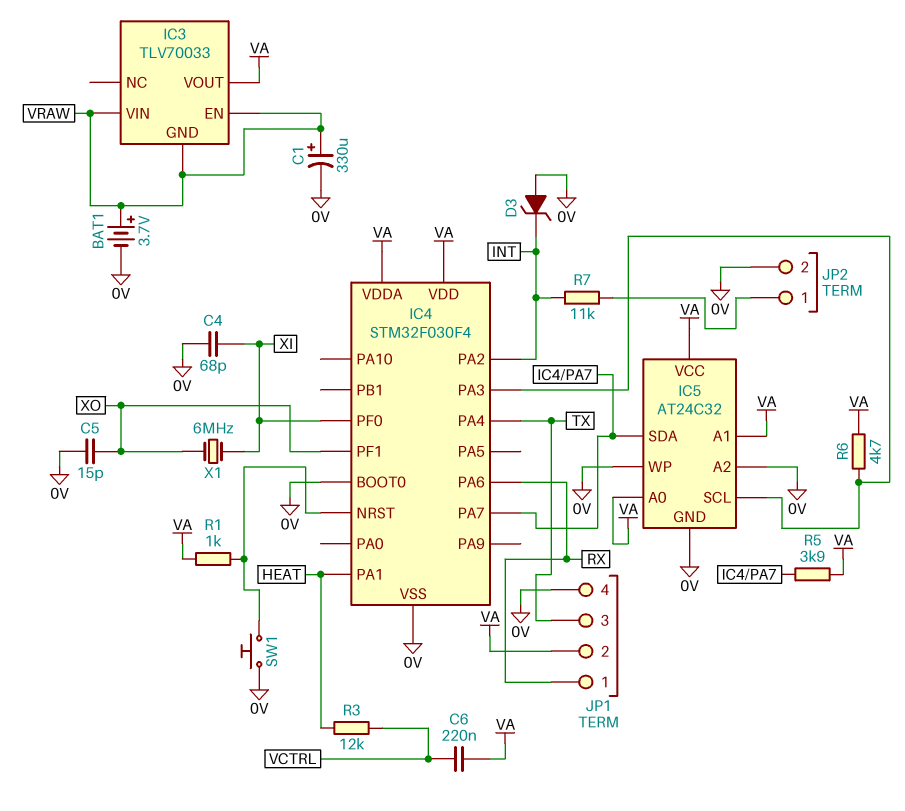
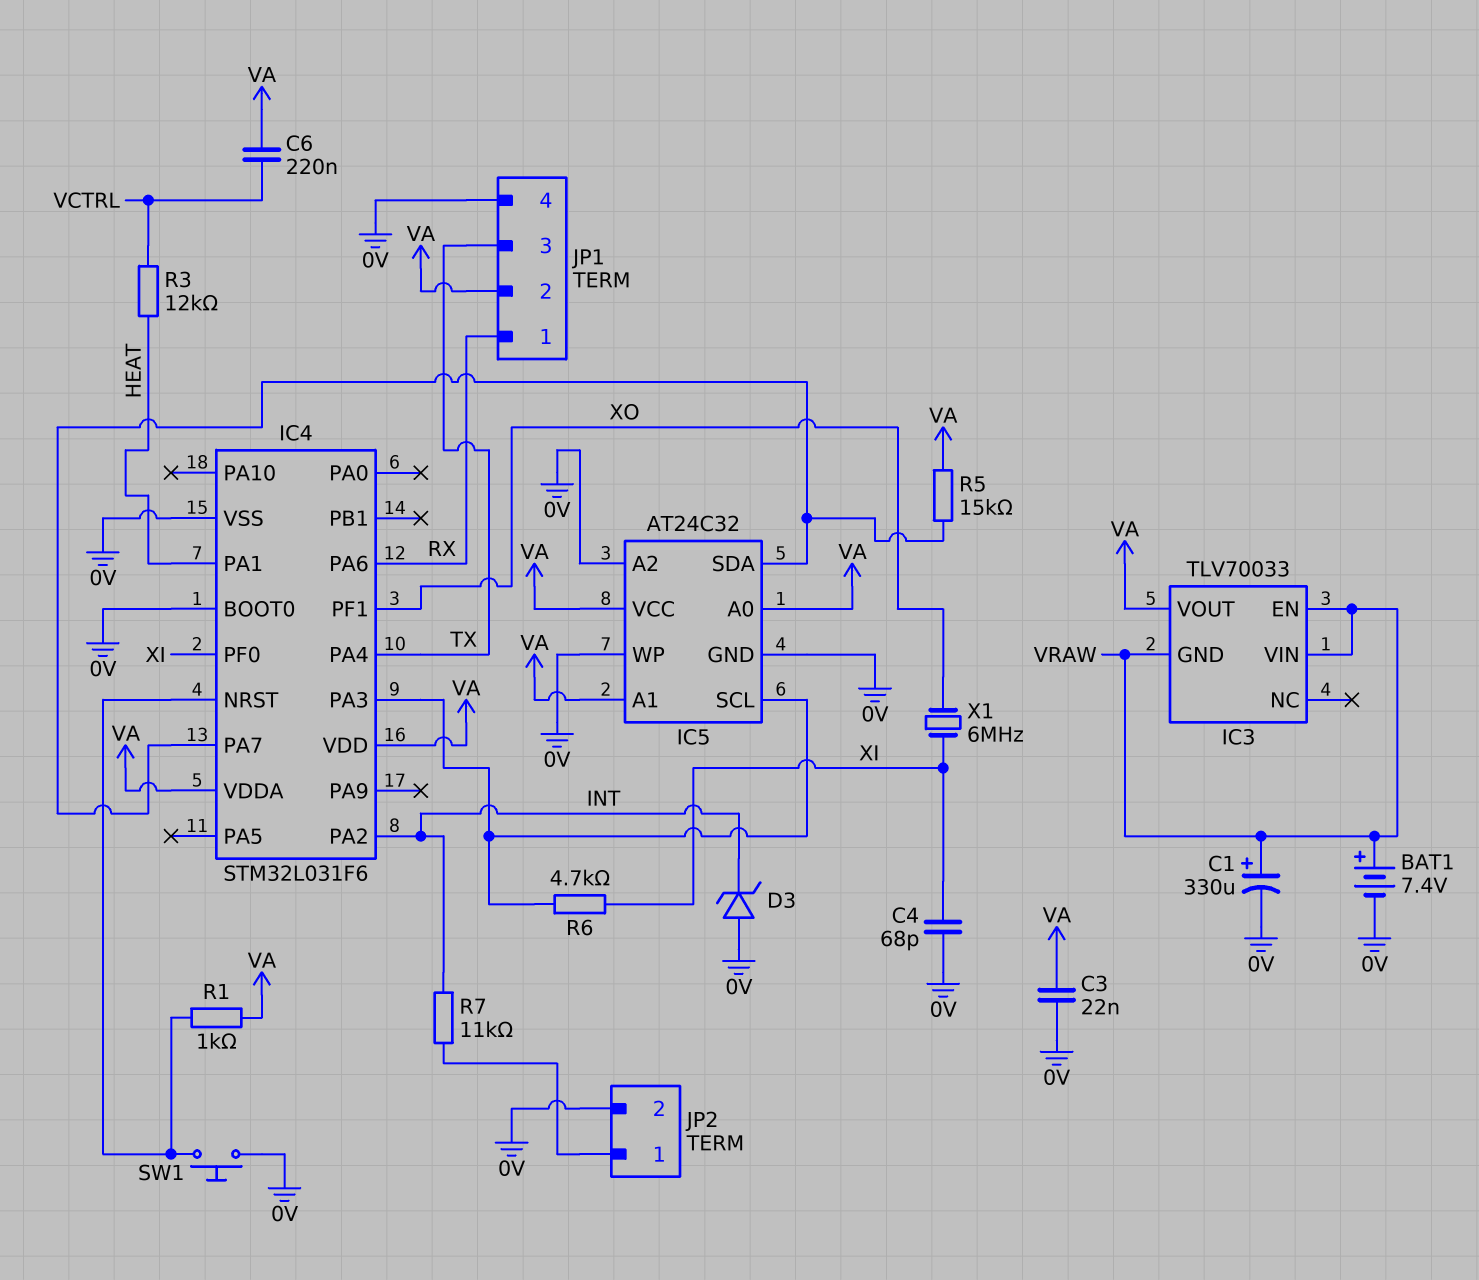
BAT1: 3.7V (plus VRAW, minus 0V) -> 7.4V (plus VRAW, minus 0V)
C3: none -> 22nF (0V, VA)
C5: 15pF (0V, XO) -> none
IC4: STM32F030F4 -> STM32L031F6
R5: 3.9k (IC4/PA7, VA) -> 15k (IC4/PA7, VA)
R6: 4.7k (IC4/PA3, VA) -> 4.7k (IC4/PA3, XI)

